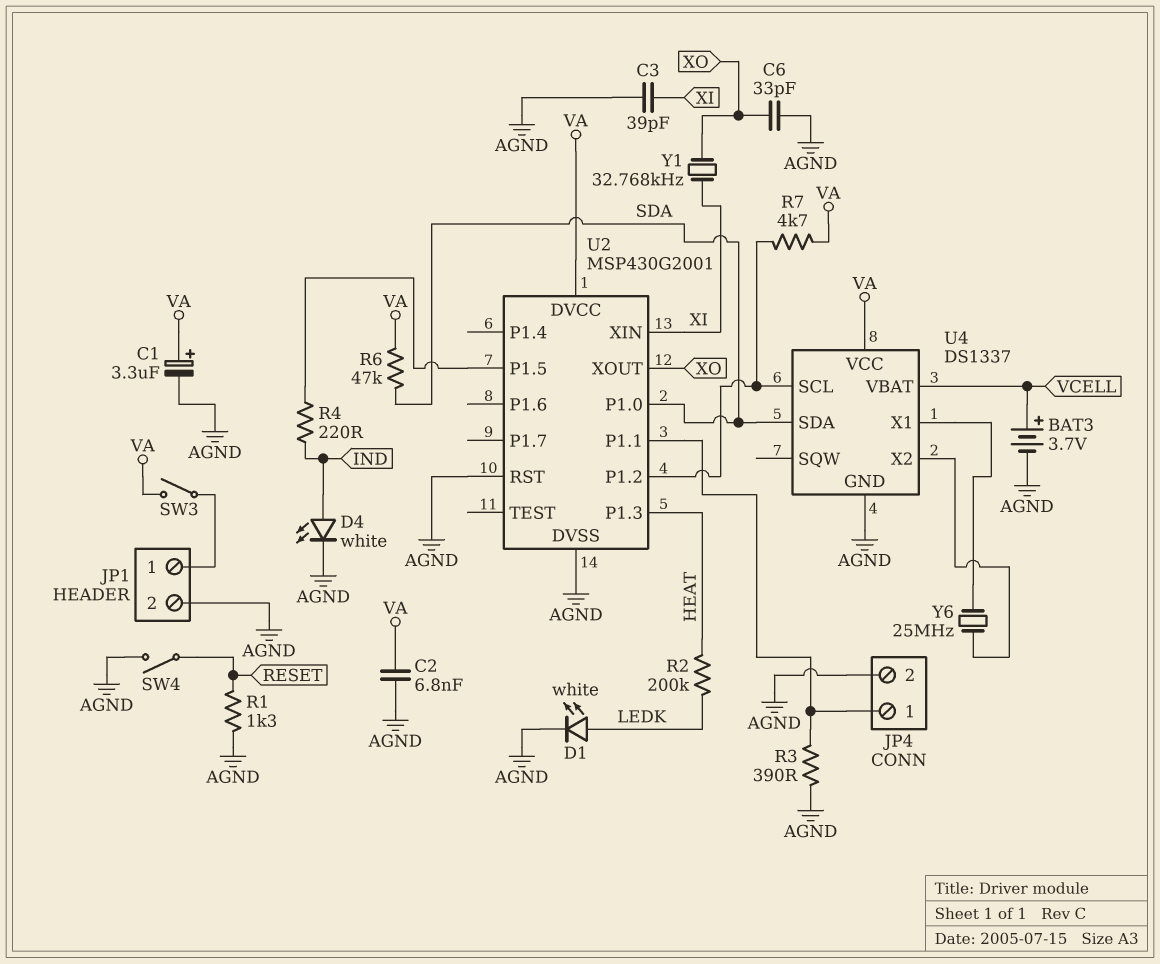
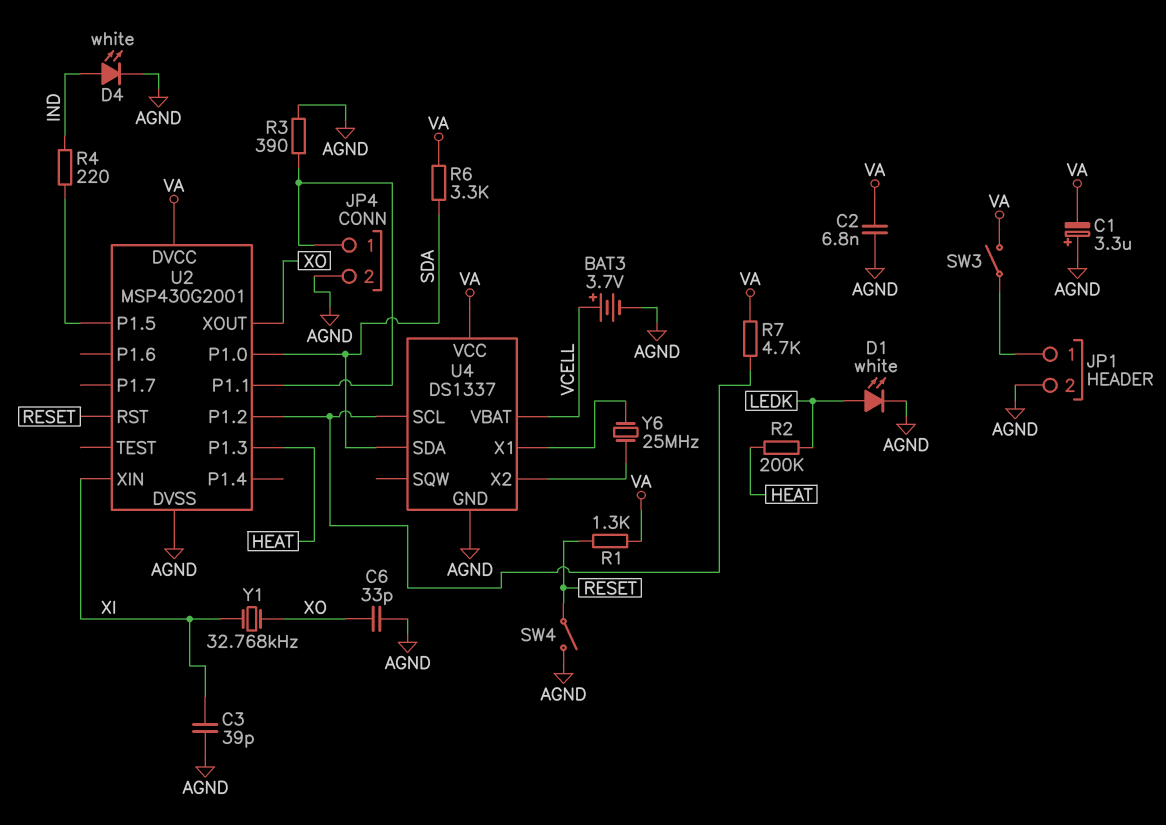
C1: 3.3uF (plus VA, minus AGND) -> 3.3uF (plus AGND, minus VA)
R1: 1.3k (AGND, RESET) -> 1.3k (RESET, VA)
R6: 47k (SDA, VA) -> 3.3k (SDA, VA)
U2 pin RST: AGND -> RESET

